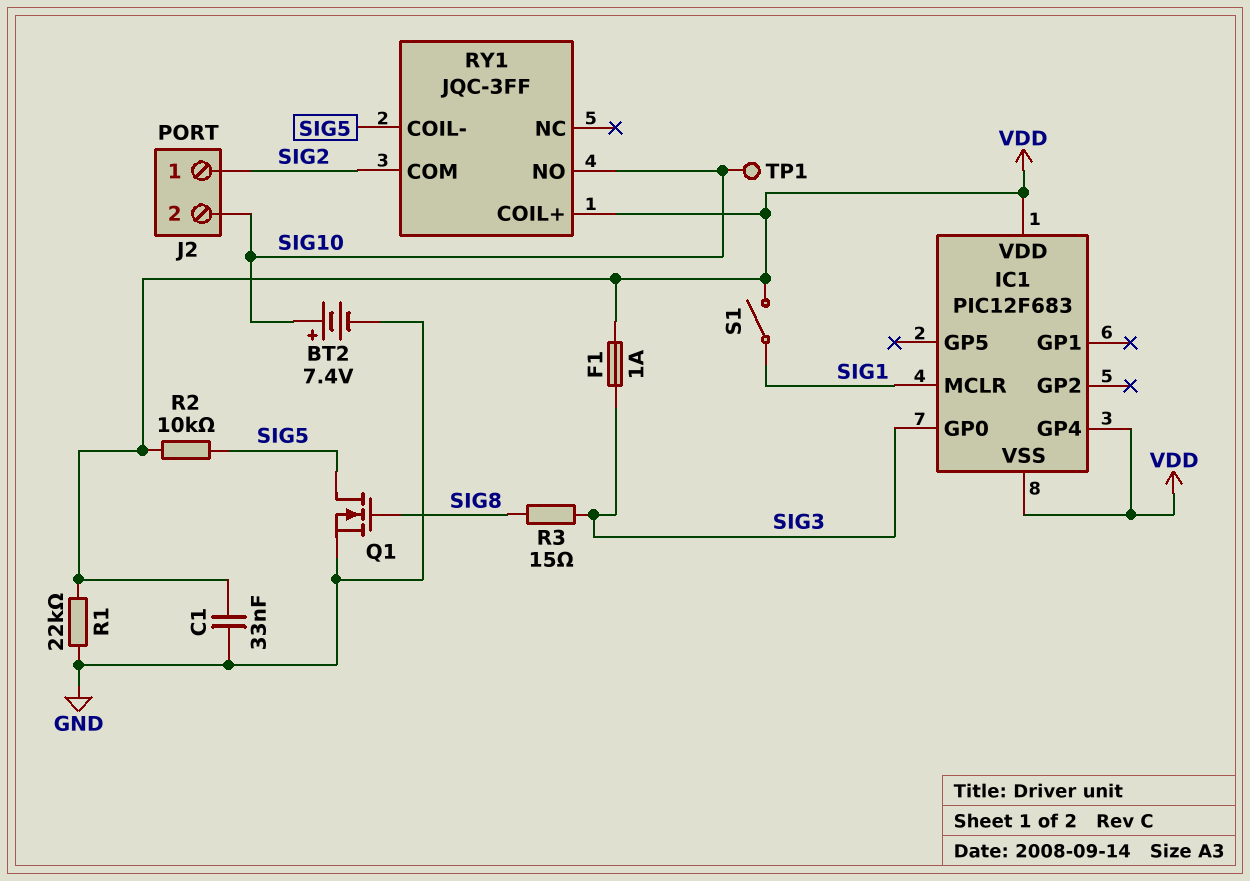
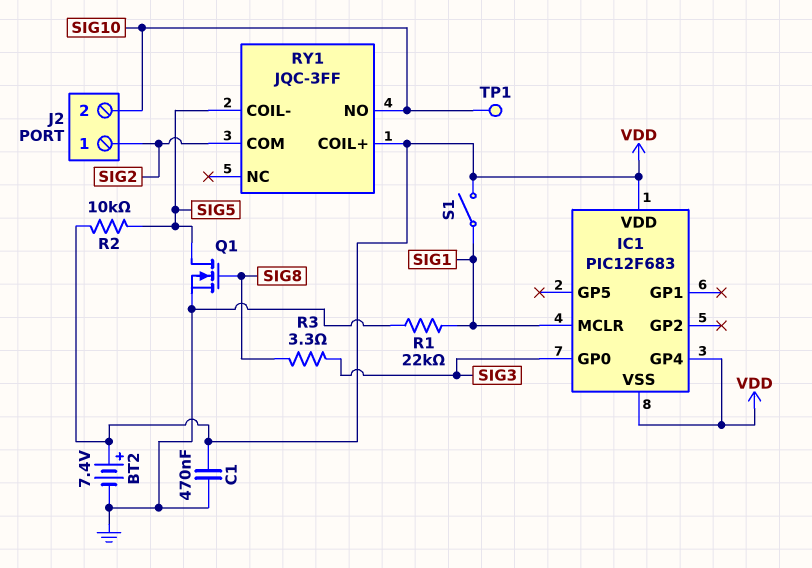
BT2: 7.4V (plus SIG10, minus GND) -> 7.4V (plus VDD, minus GND)
C1: 33nF (GND, VDD) -> 470nF (GND, VDD)
F1: 1A (SIG3, VDD) -> none
R1: 22k (GND, VDD) -> 22k (GND, SIG1)
R3: 15 (SIG3, SIG8) -> 3.3 (SIG3, SIG8)

